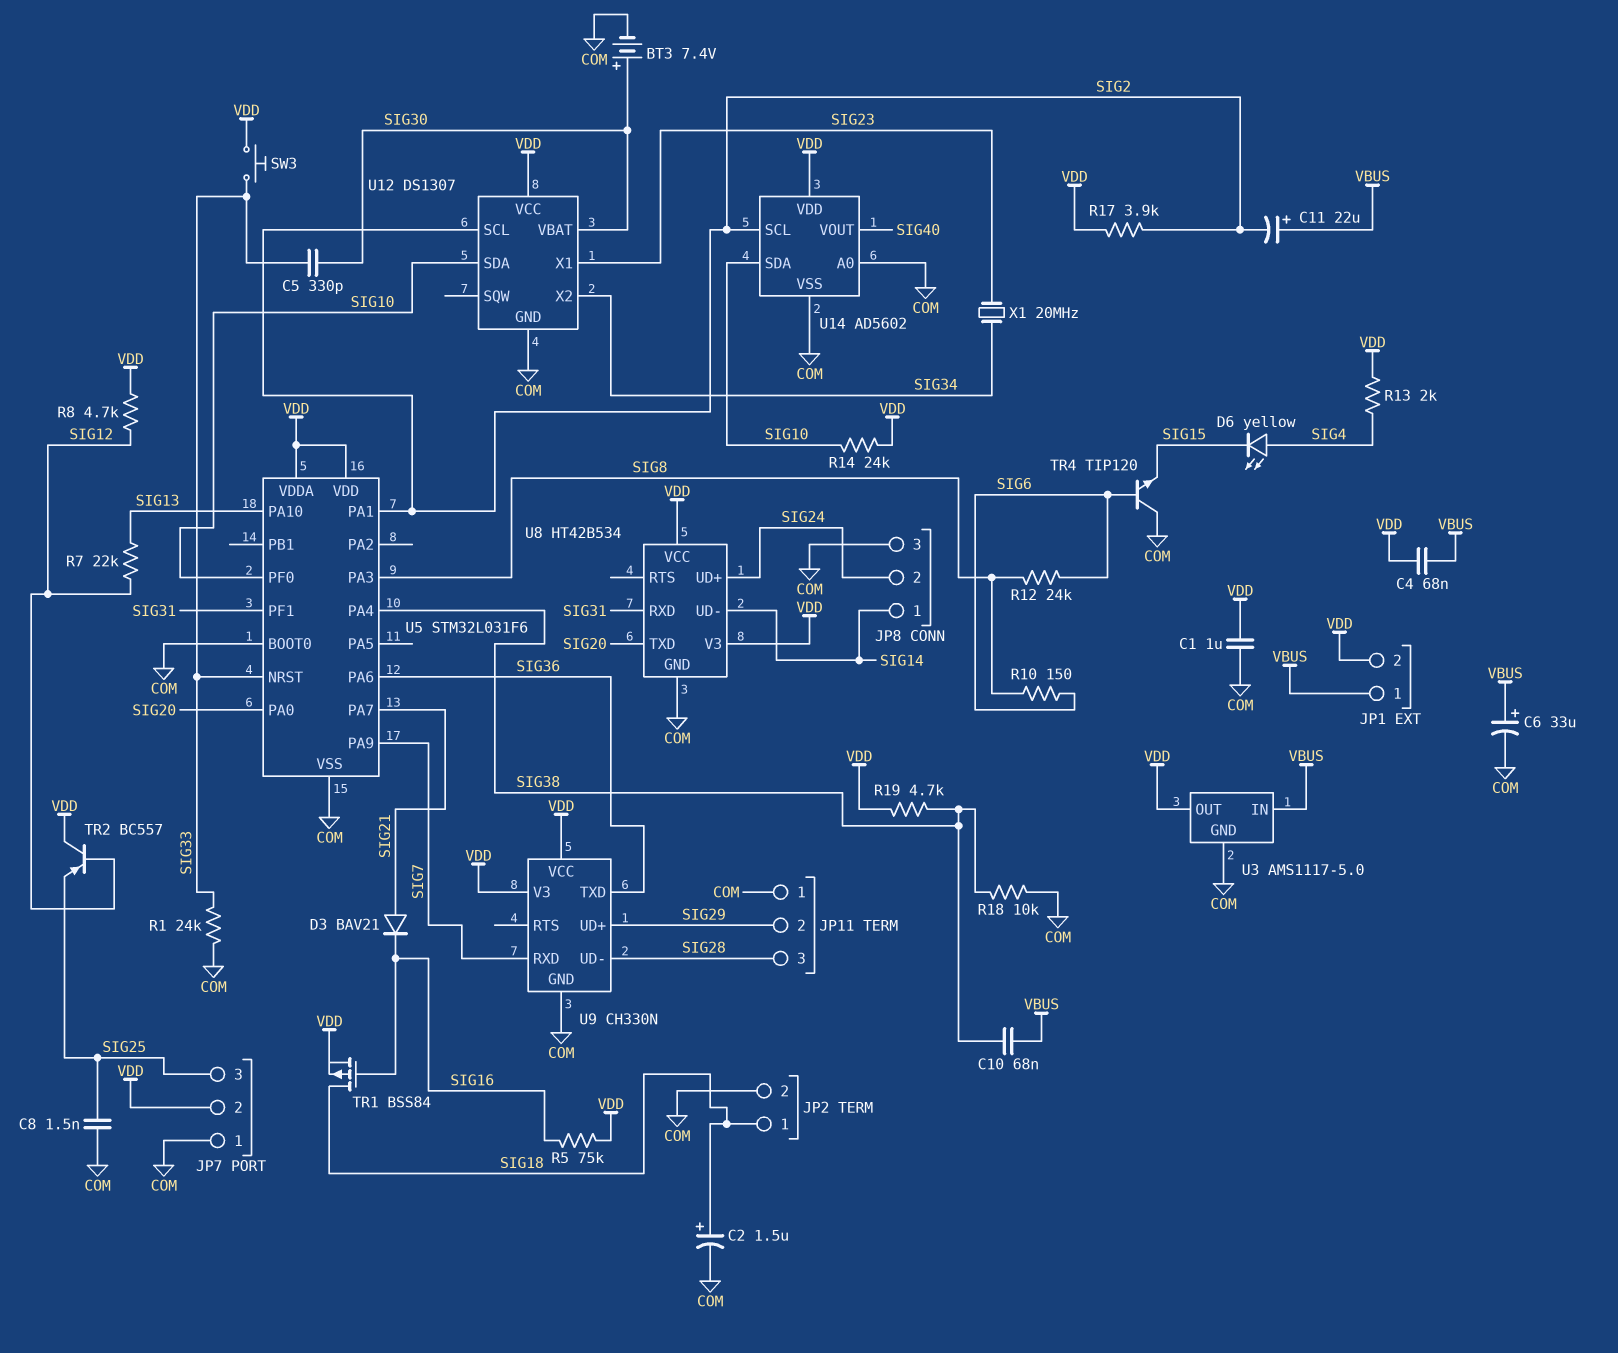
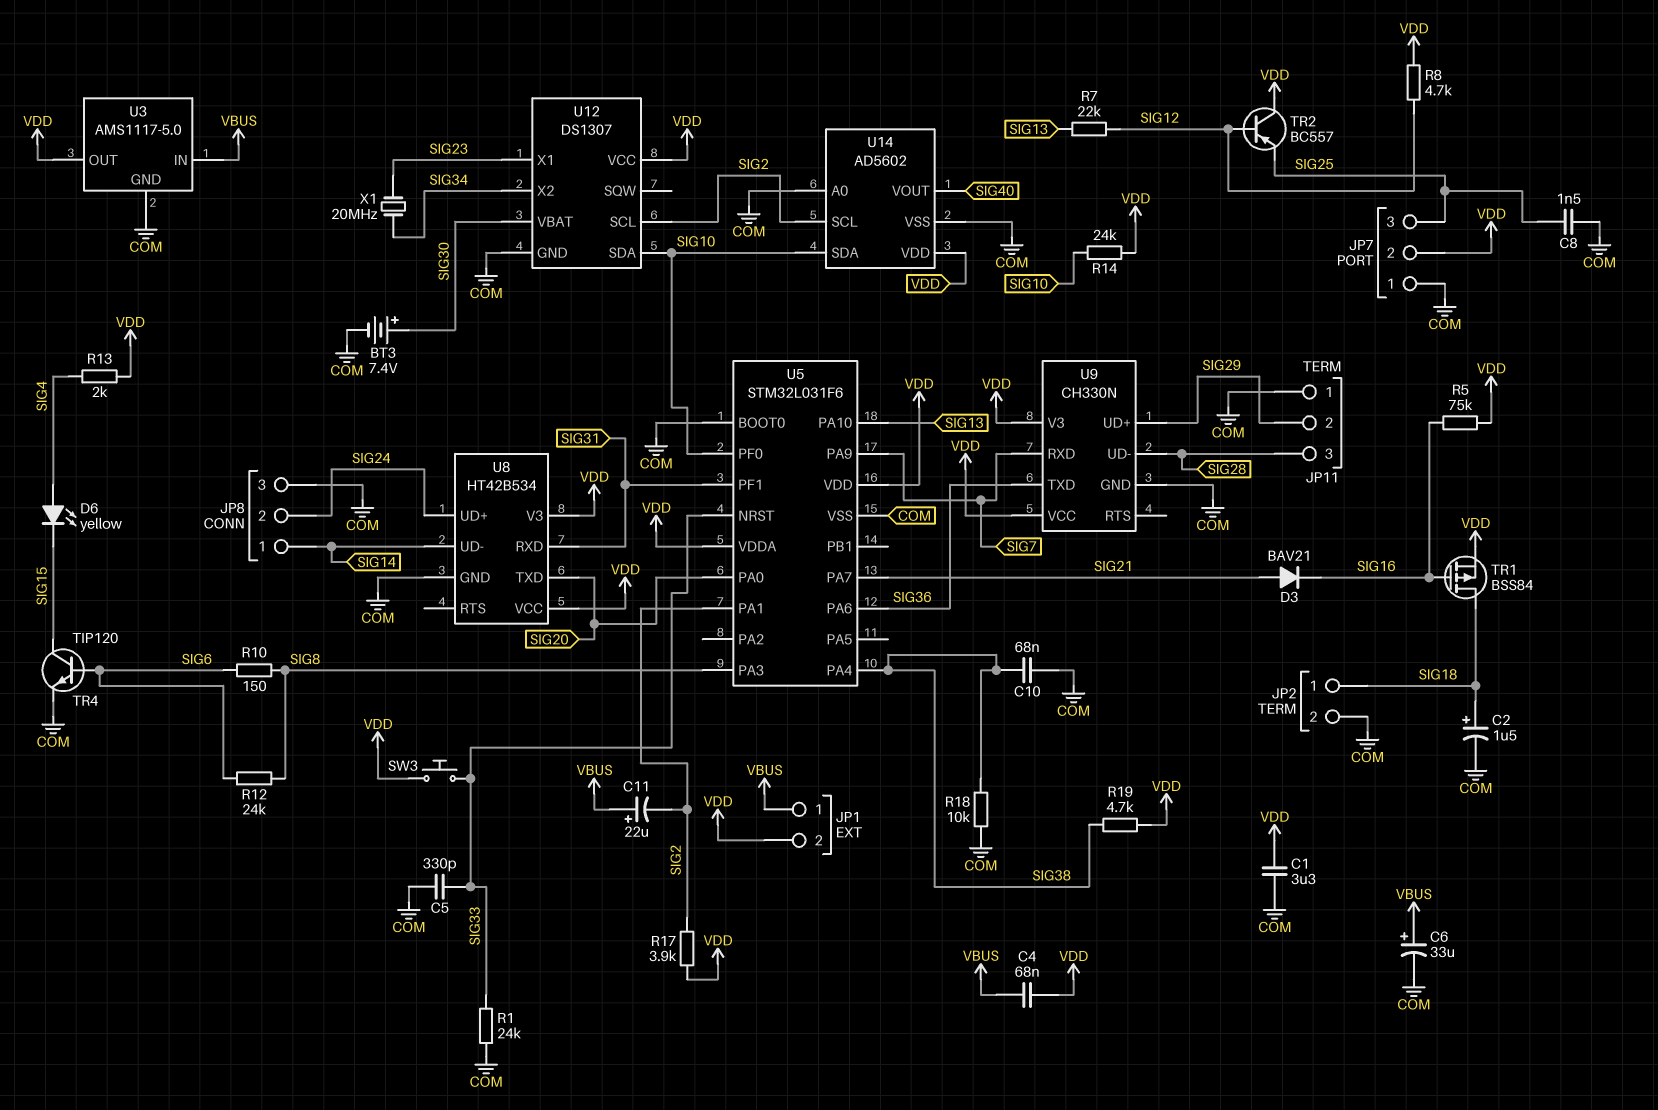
C1: 1uF (COM, VDD) -> 3.3uF (COM, VDD)
C5: 330pF (SIG30, SIG33) -> 330pF (COM, SIG33)
C10: 68nF (SIG38, VBUS) -> 68nF (COM, SIG38)
TR4: NPN TIP120 (B SIG6, C COM, E SIG15) -> NPN TIP120 (B SIG6, C SIG15, E COM)

